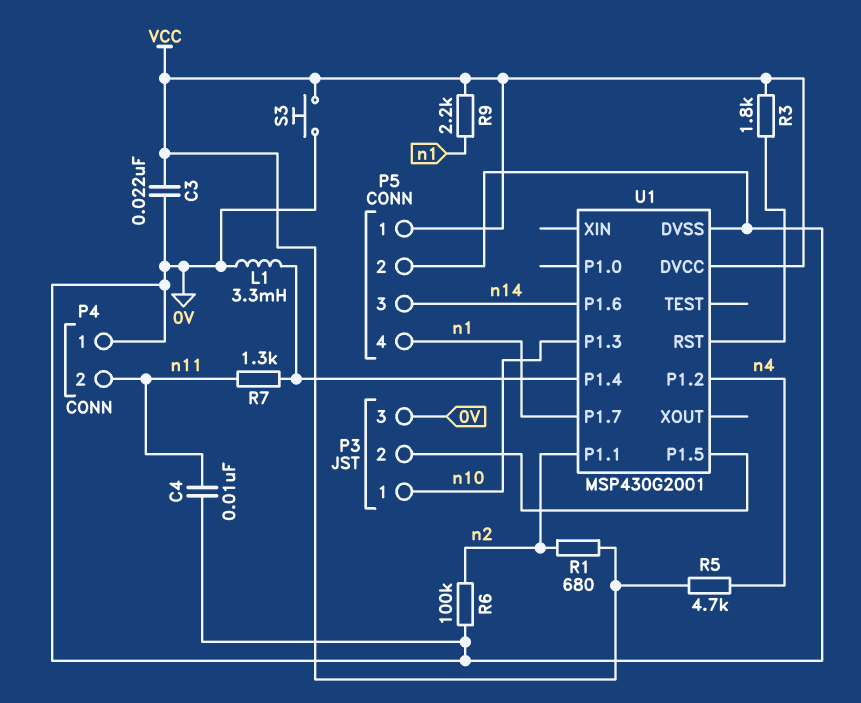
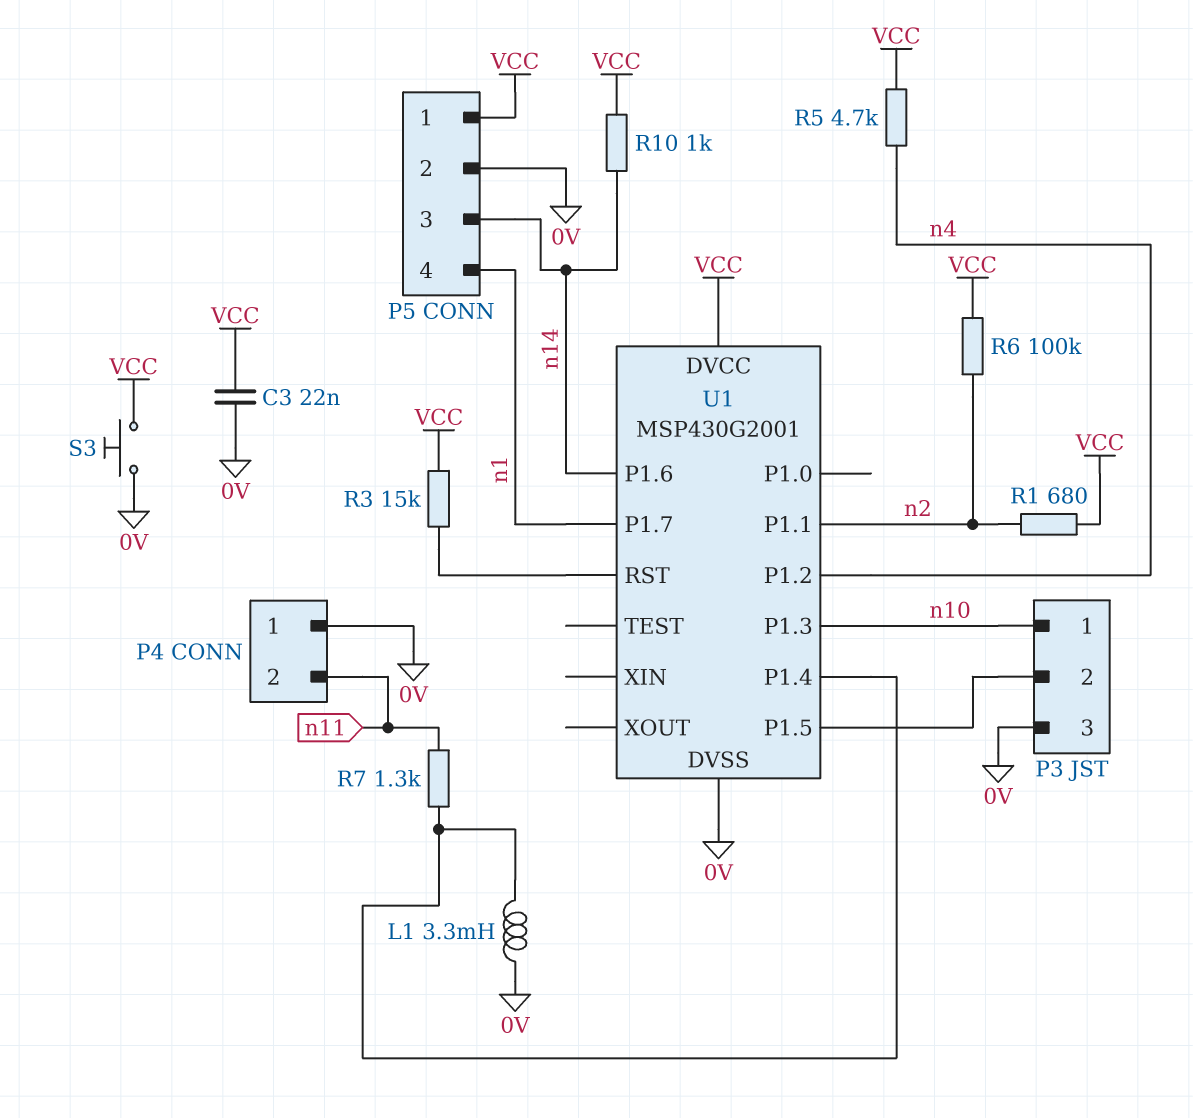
C4: 10nF (0V, n11) -> none
R3: 1.8k (U1/RST, VCC) -> 15k (U1/RST, VCC)
R6: 100k (0V, n2) -> 100k (VCC, n2)
R9: 2.2k (VCC, n1) -> none
R10: none -> 1k (VCC, n14)

